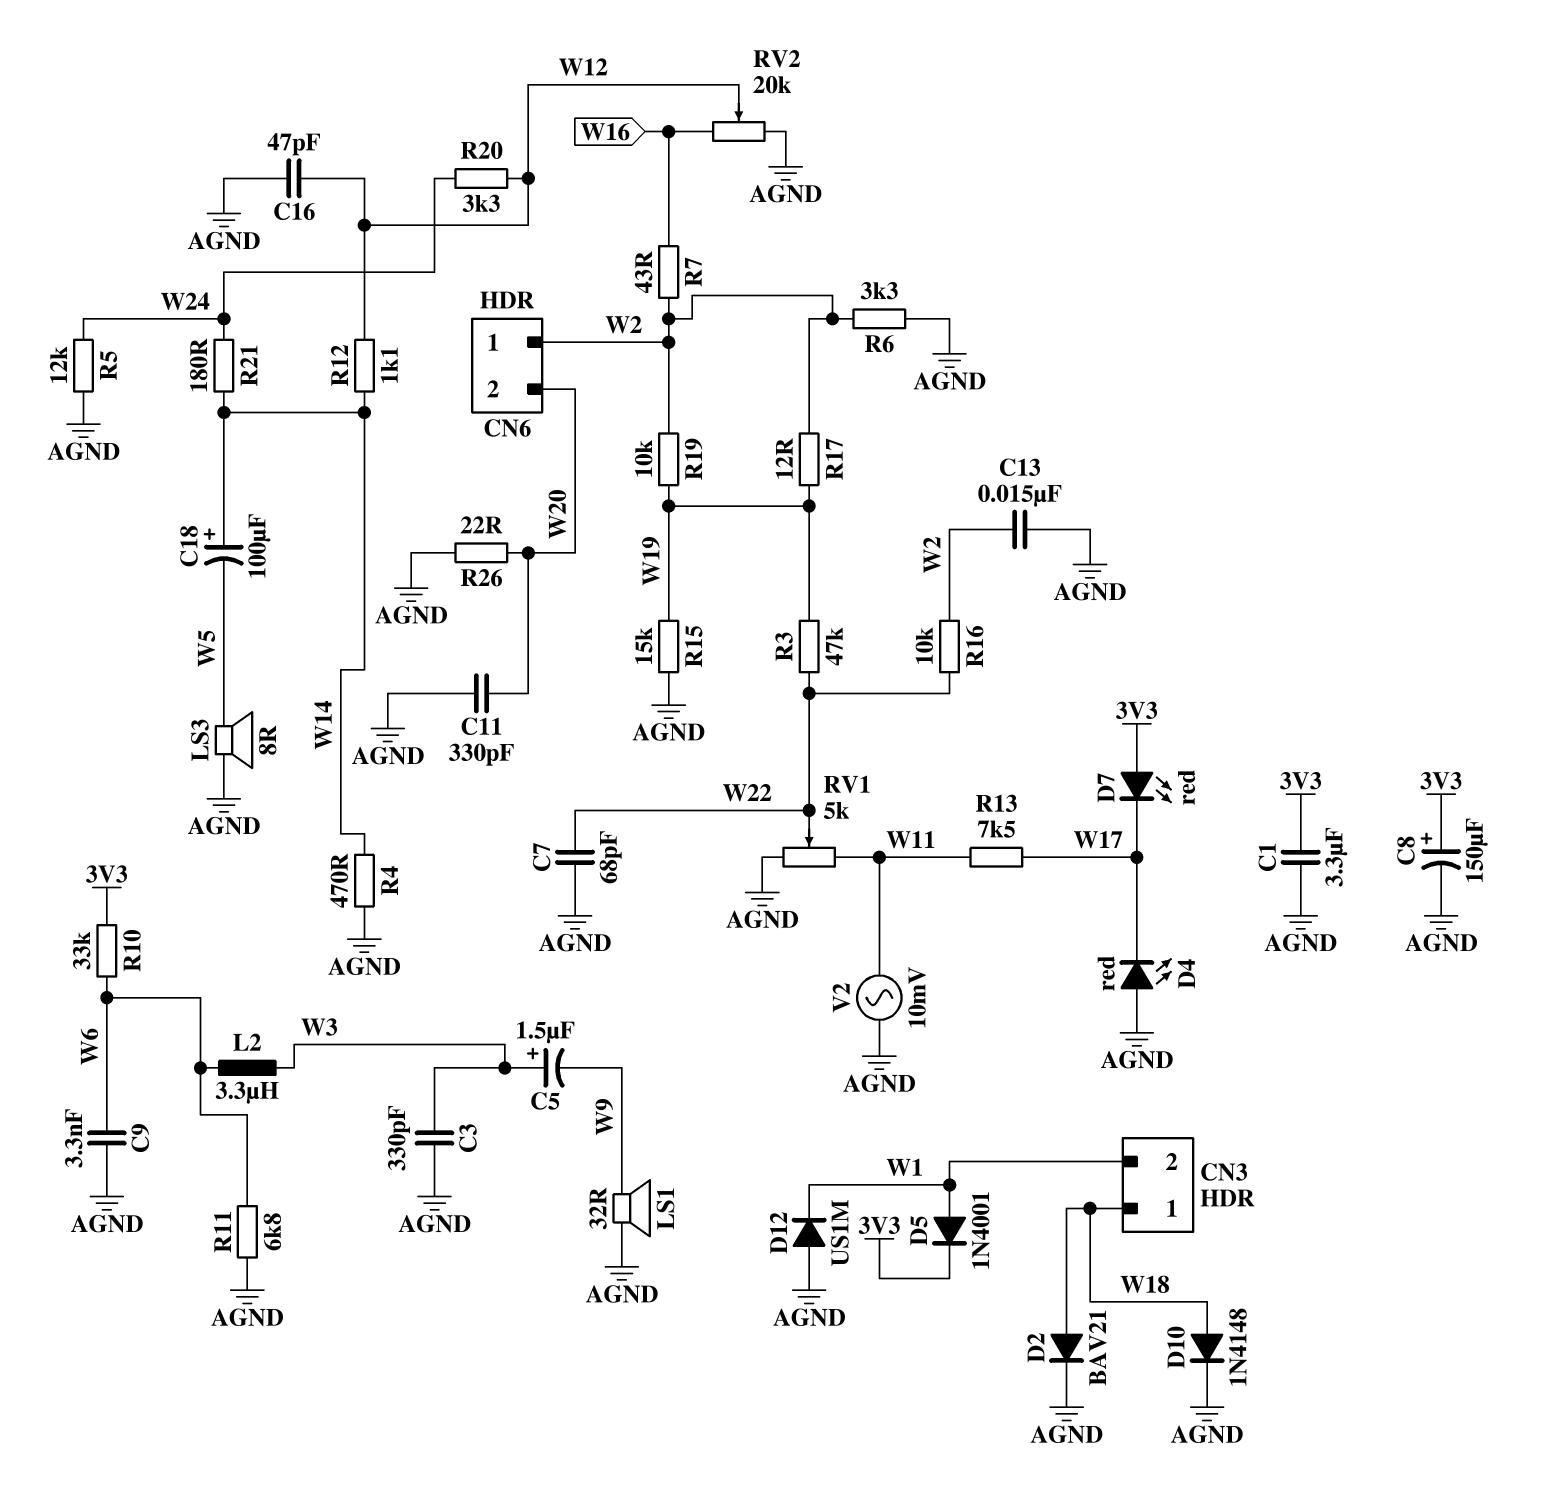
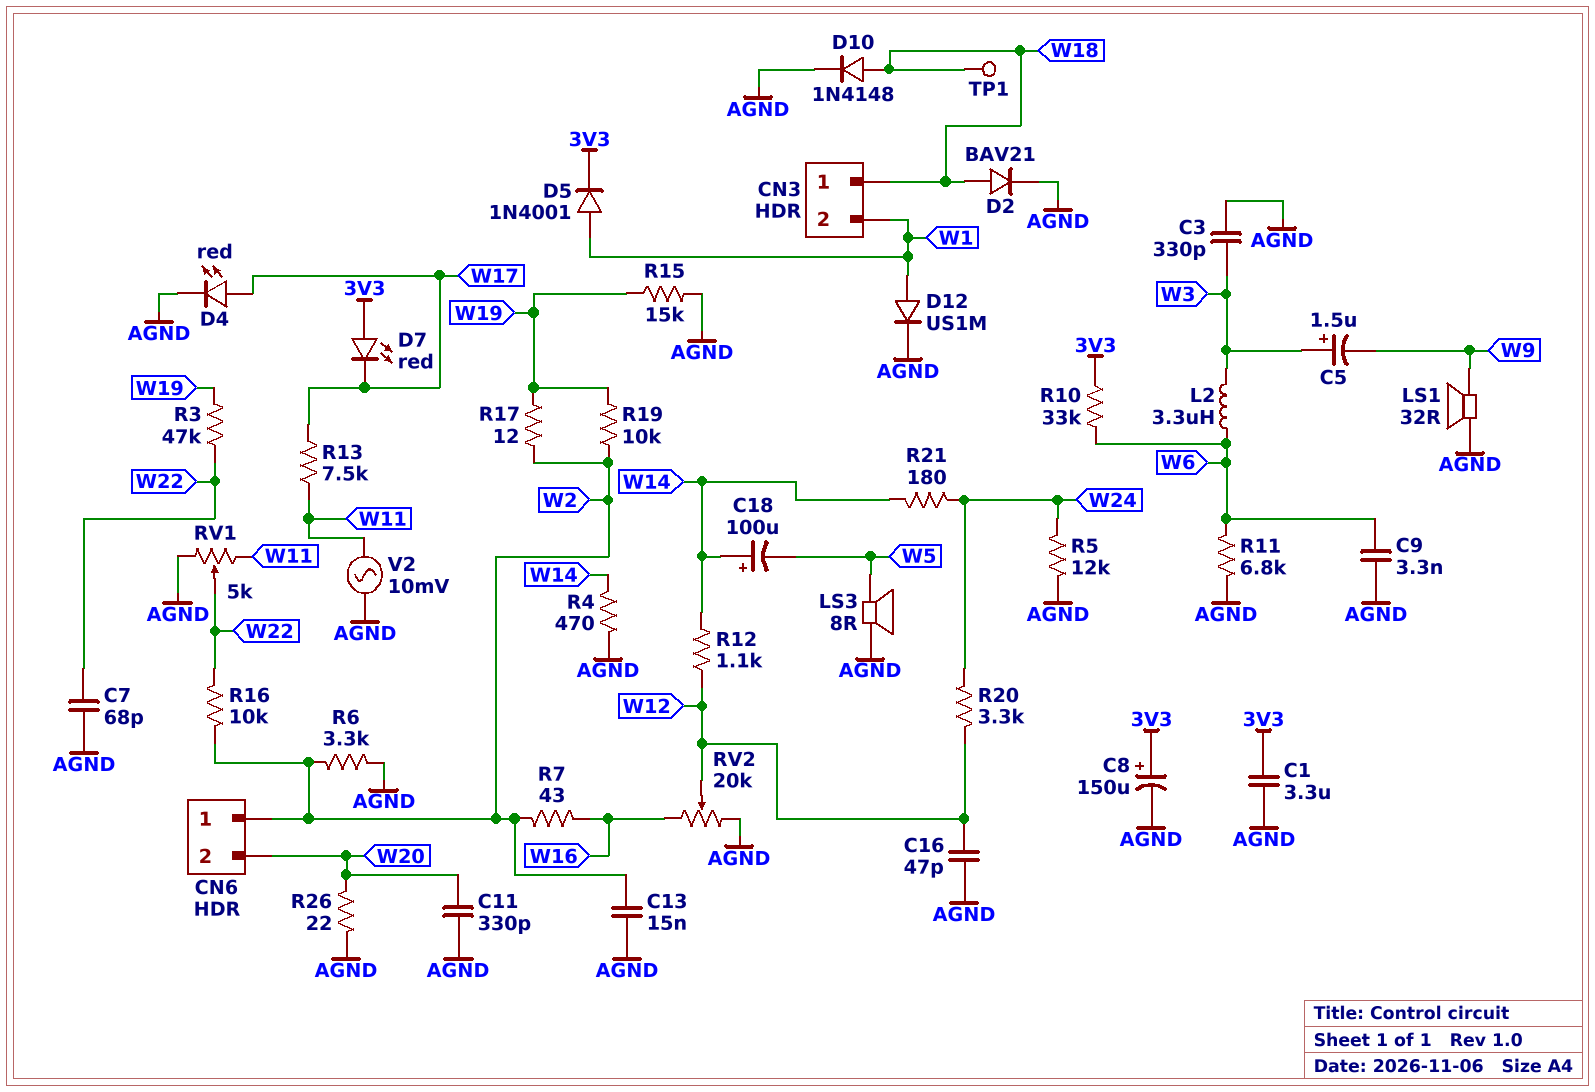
D4: LED red (A AGND, K W17) -> LED red (A W17, K AGND)
D12: diode US1M (A AGND, K W1) -> diode US1M (A W1, K AGND)
TP1: none -> test point (W18)

